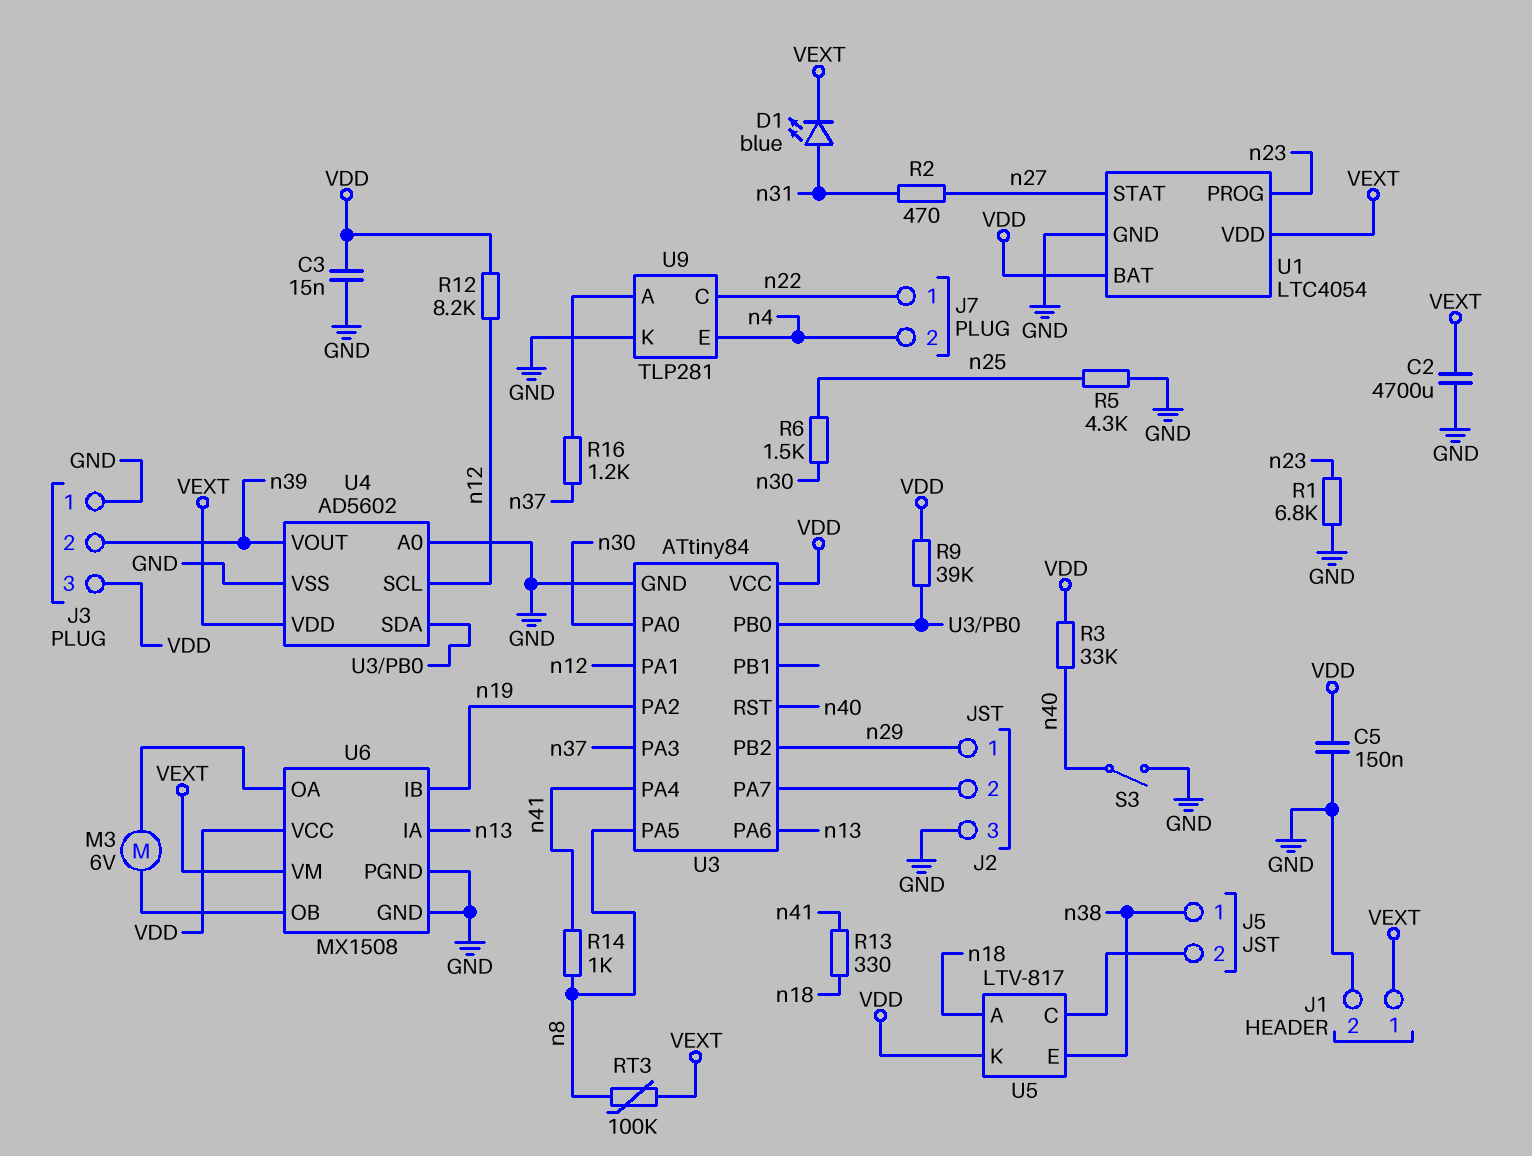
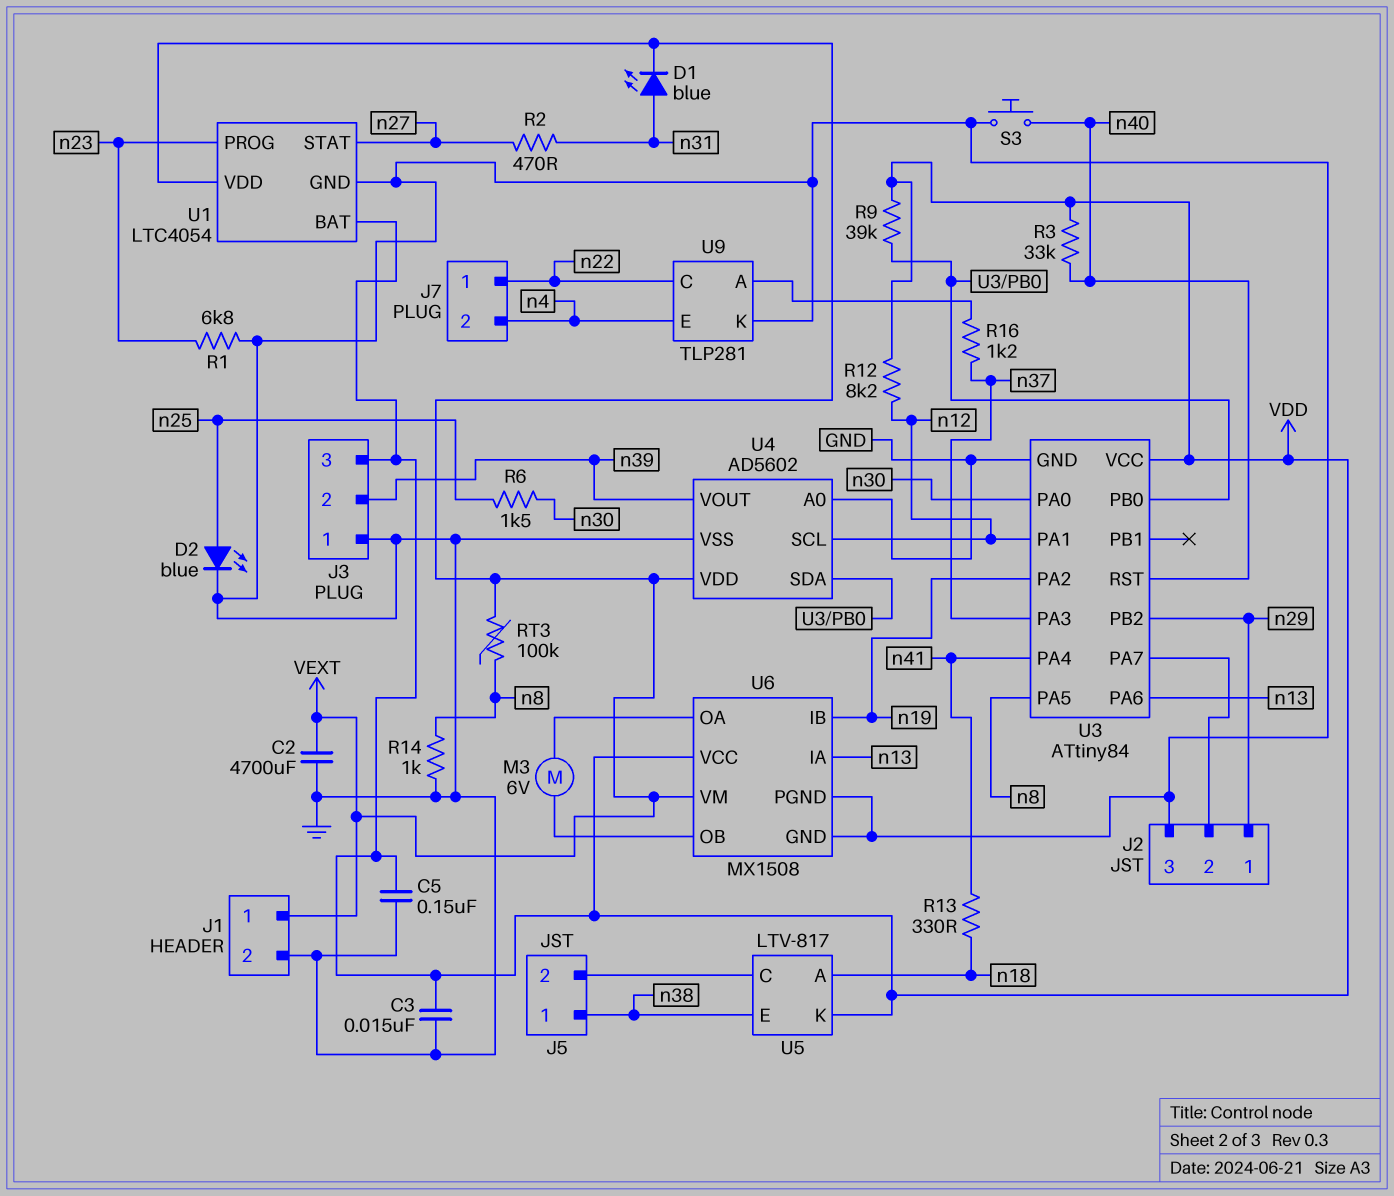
D2: none -> LED blue (A n25, K GND)
R5: 4.3k (GND, n25) -> none
R14: 1k (n8, n41) -> 1k (GND, n8)
S3: switch (GND, n40) -> button (GND, n40)

